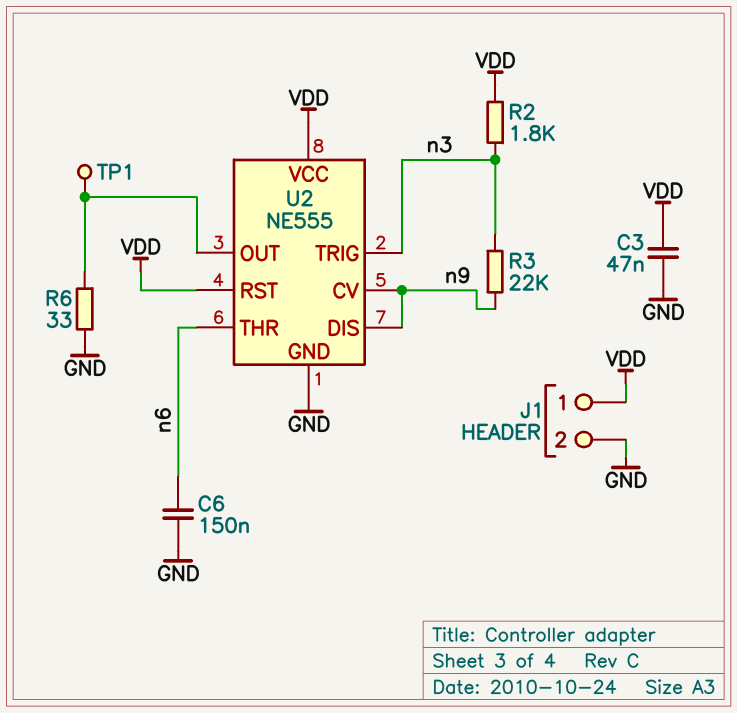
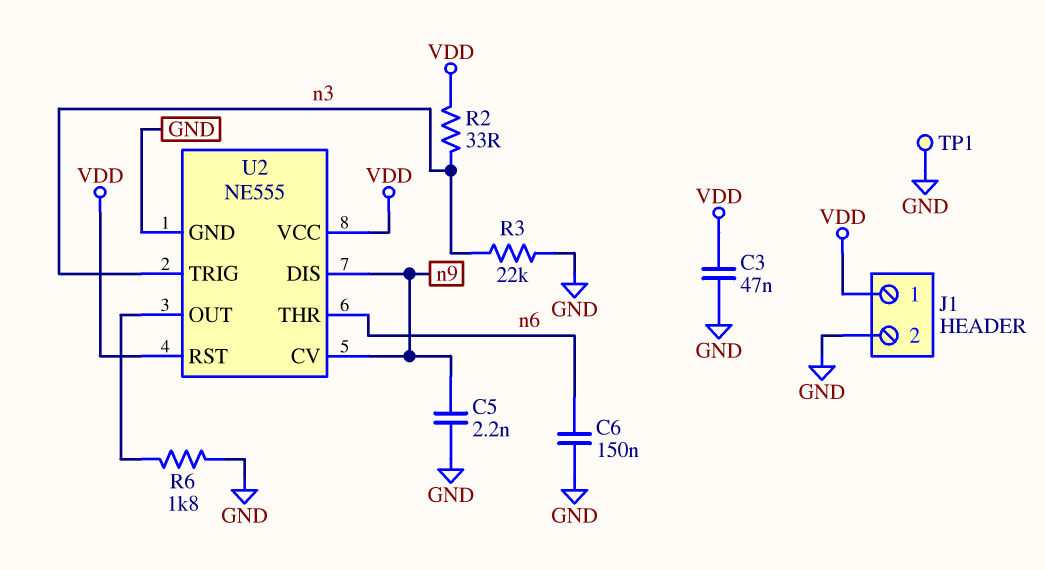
C5: none -> 2.2nF (GND, n9)
R2: 1.8k (VDD, n3) -> 33 (VDD, n3)
R3: 22k (n3, n9) -> 22k (GND, n3)
R6: 33 (GND, U2/OUT) -> 1.8k (GND, U2/OUT)
TP1: test point (U2/OUT) -> test point (GND)

